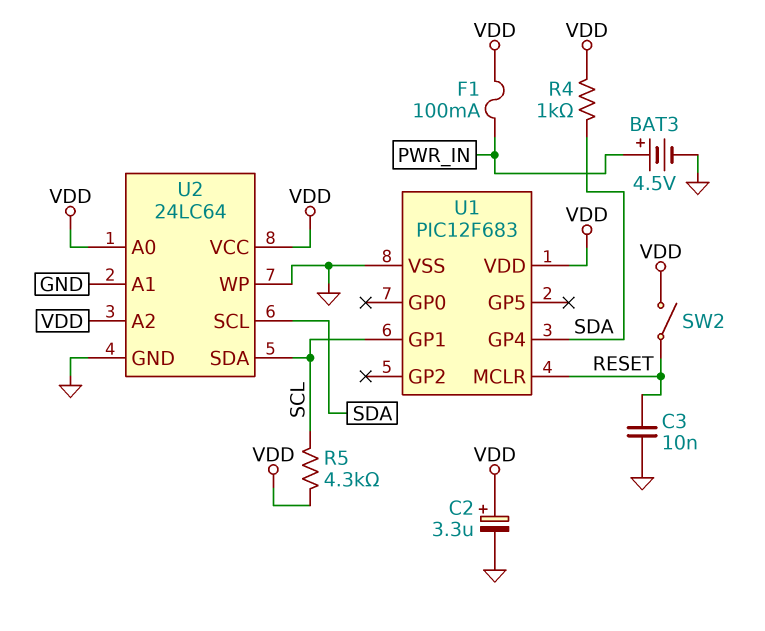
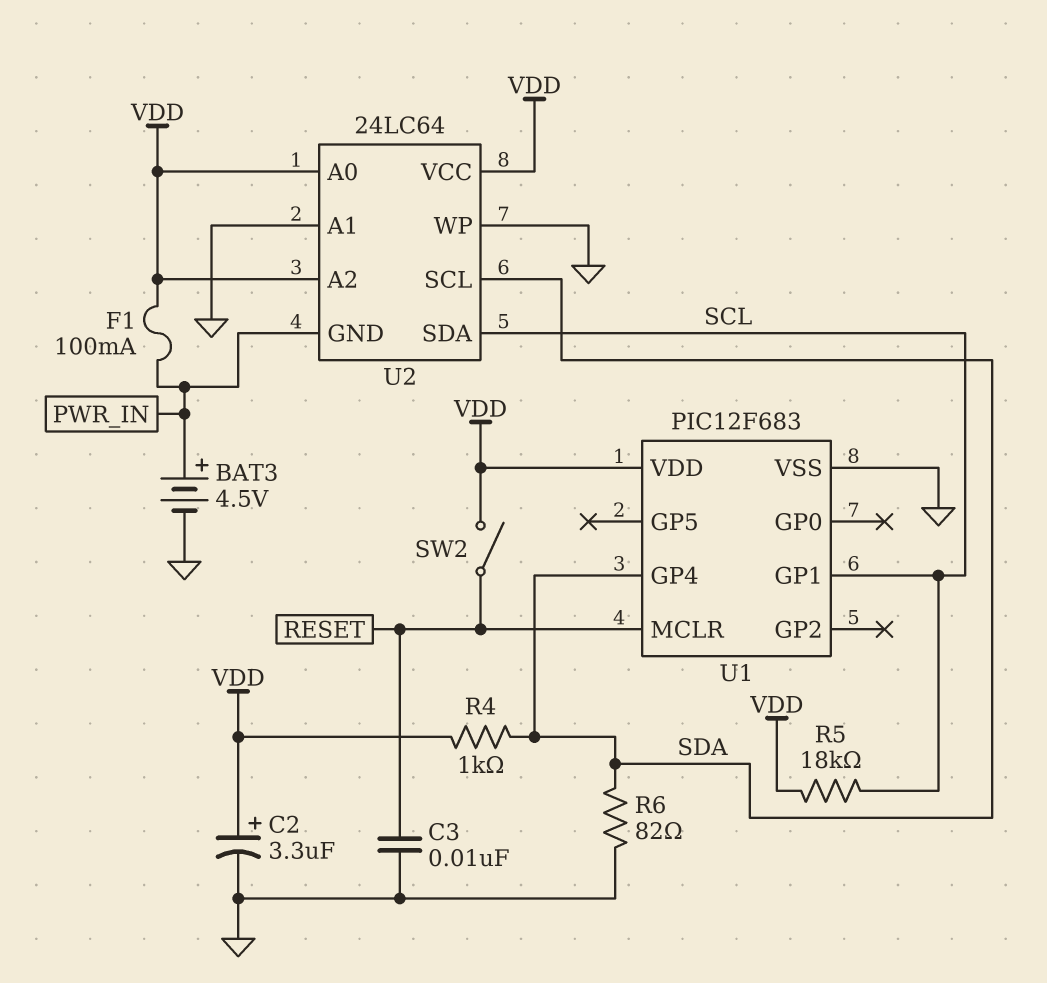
R5: 4.3k (SCL, VDD) -> 18k (SCL, VDD)
R6: none -> 82 (GND, SDA)
U2 pin GND: GND -> PWR_IN

